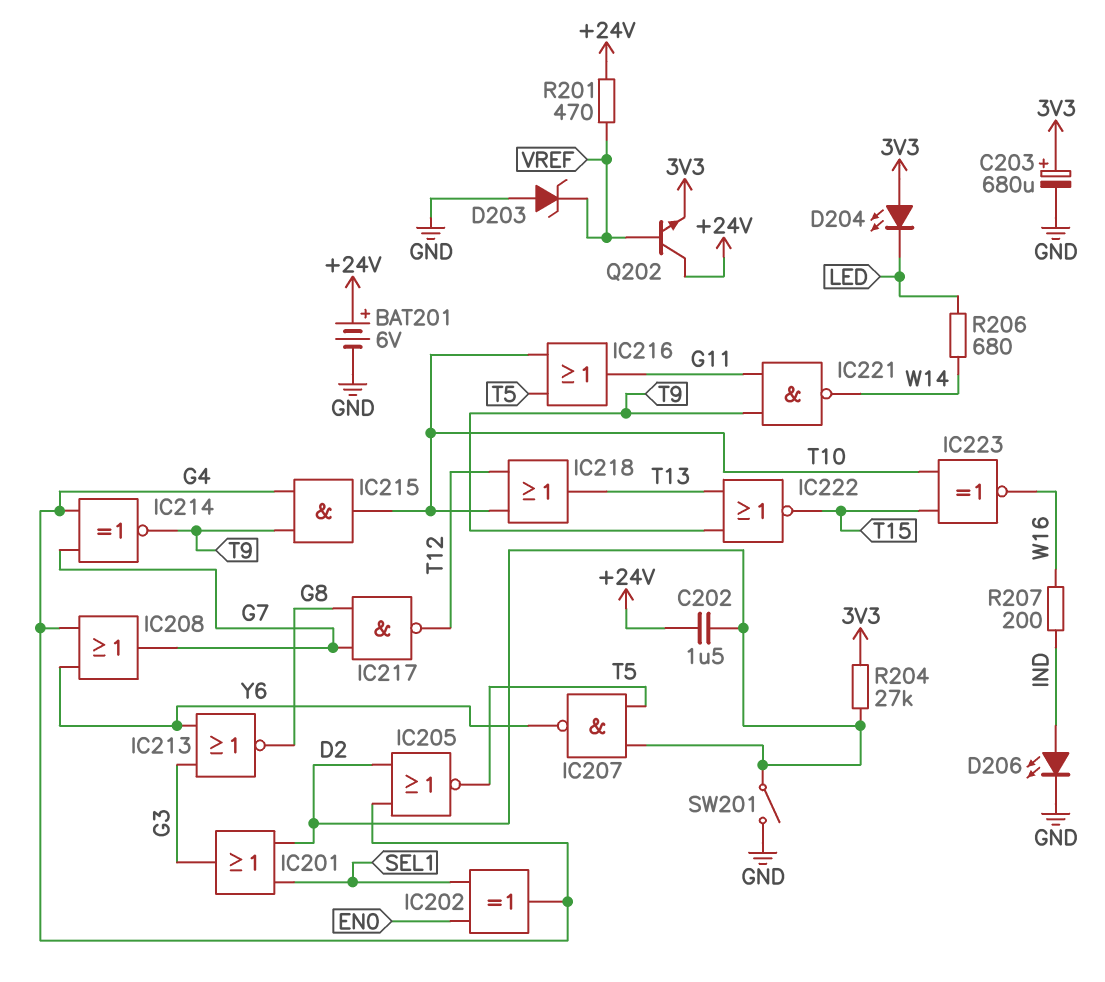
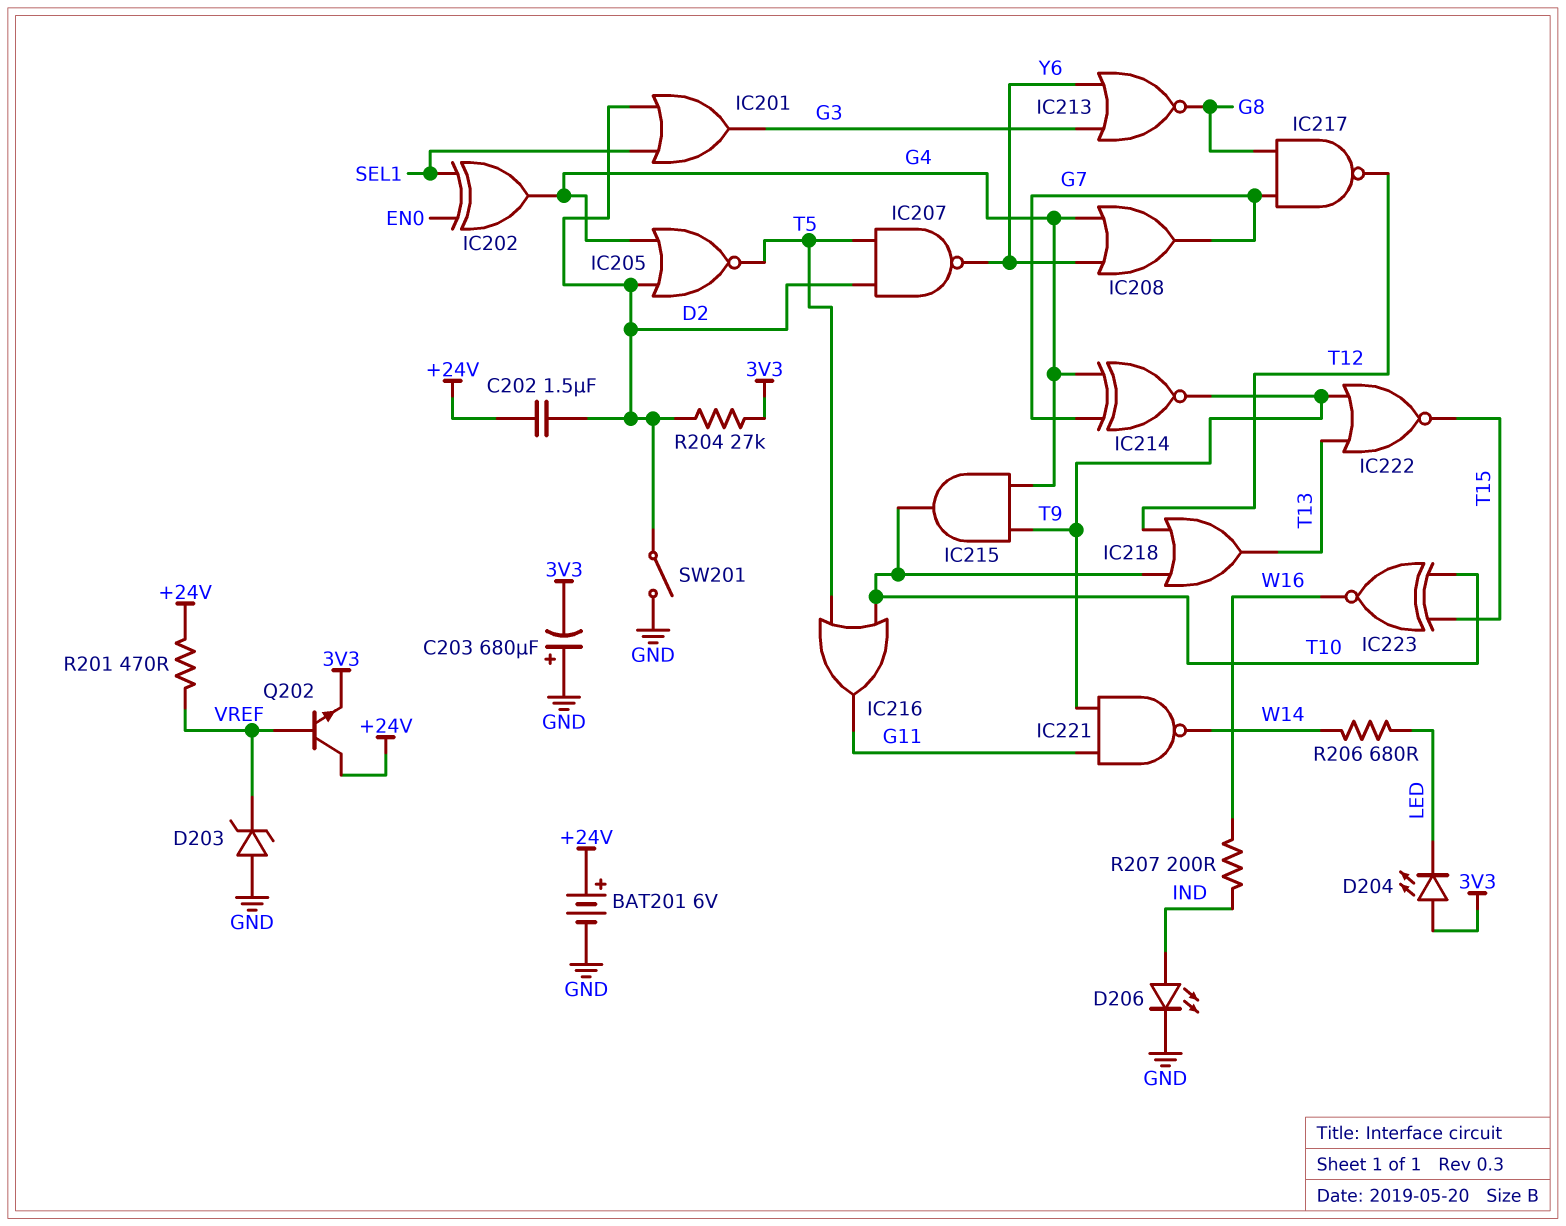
C203: 680uF (plus 3V3, minus GND) -> 680uF (plus GND, minus 3V3)

